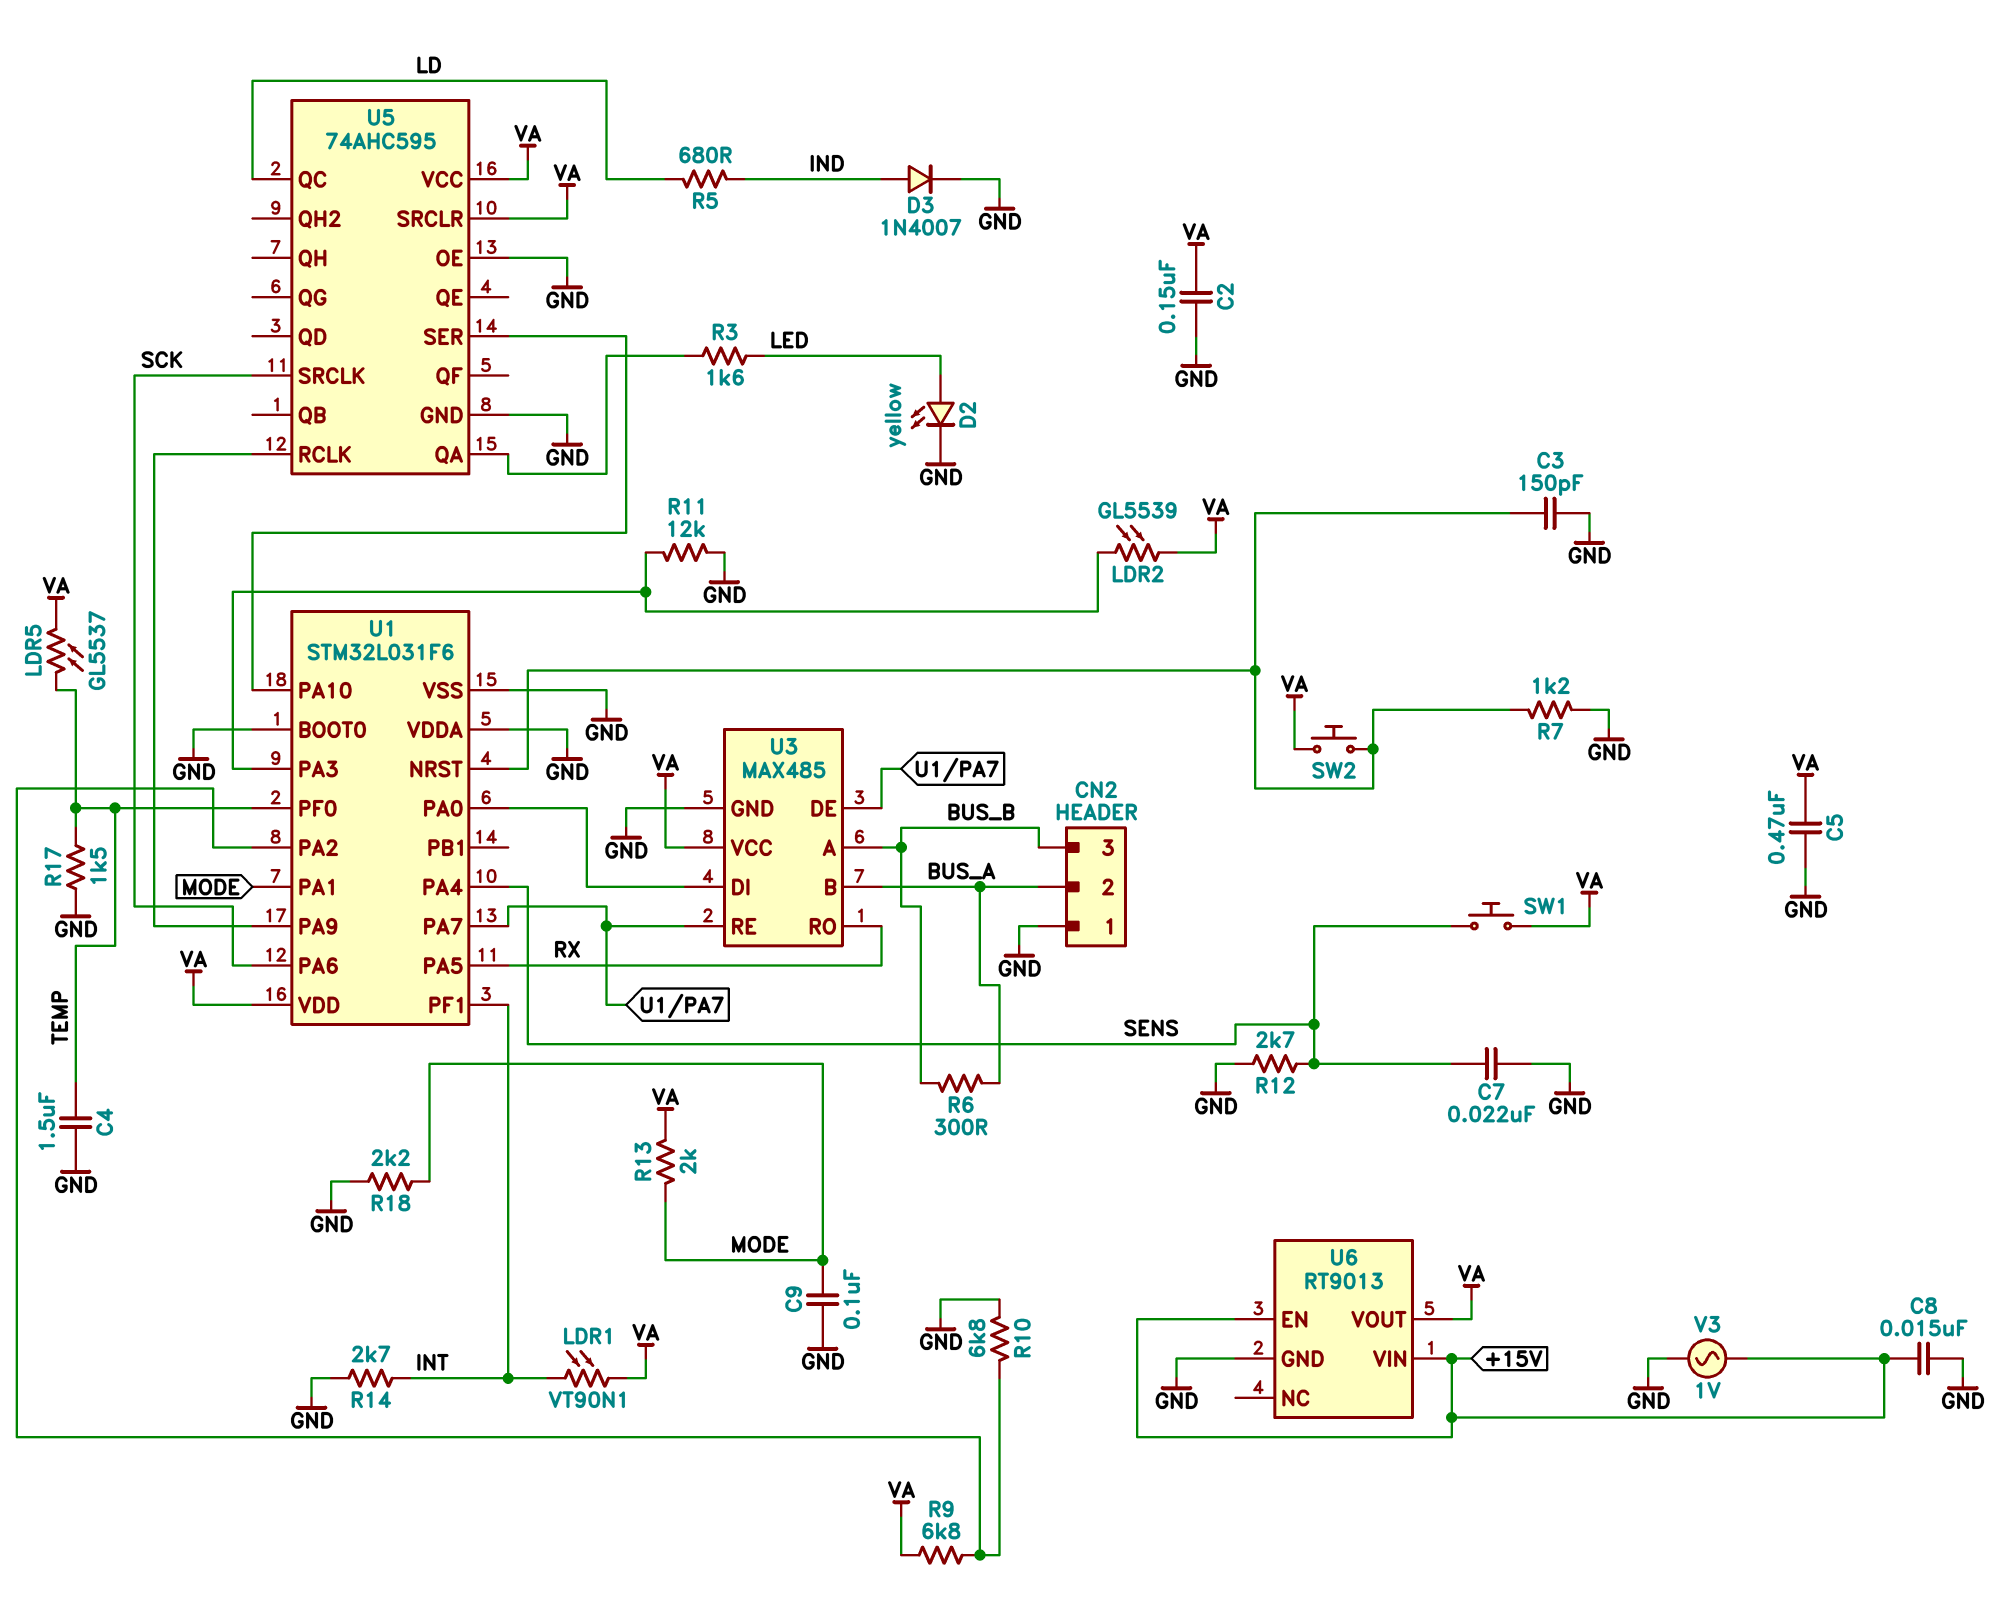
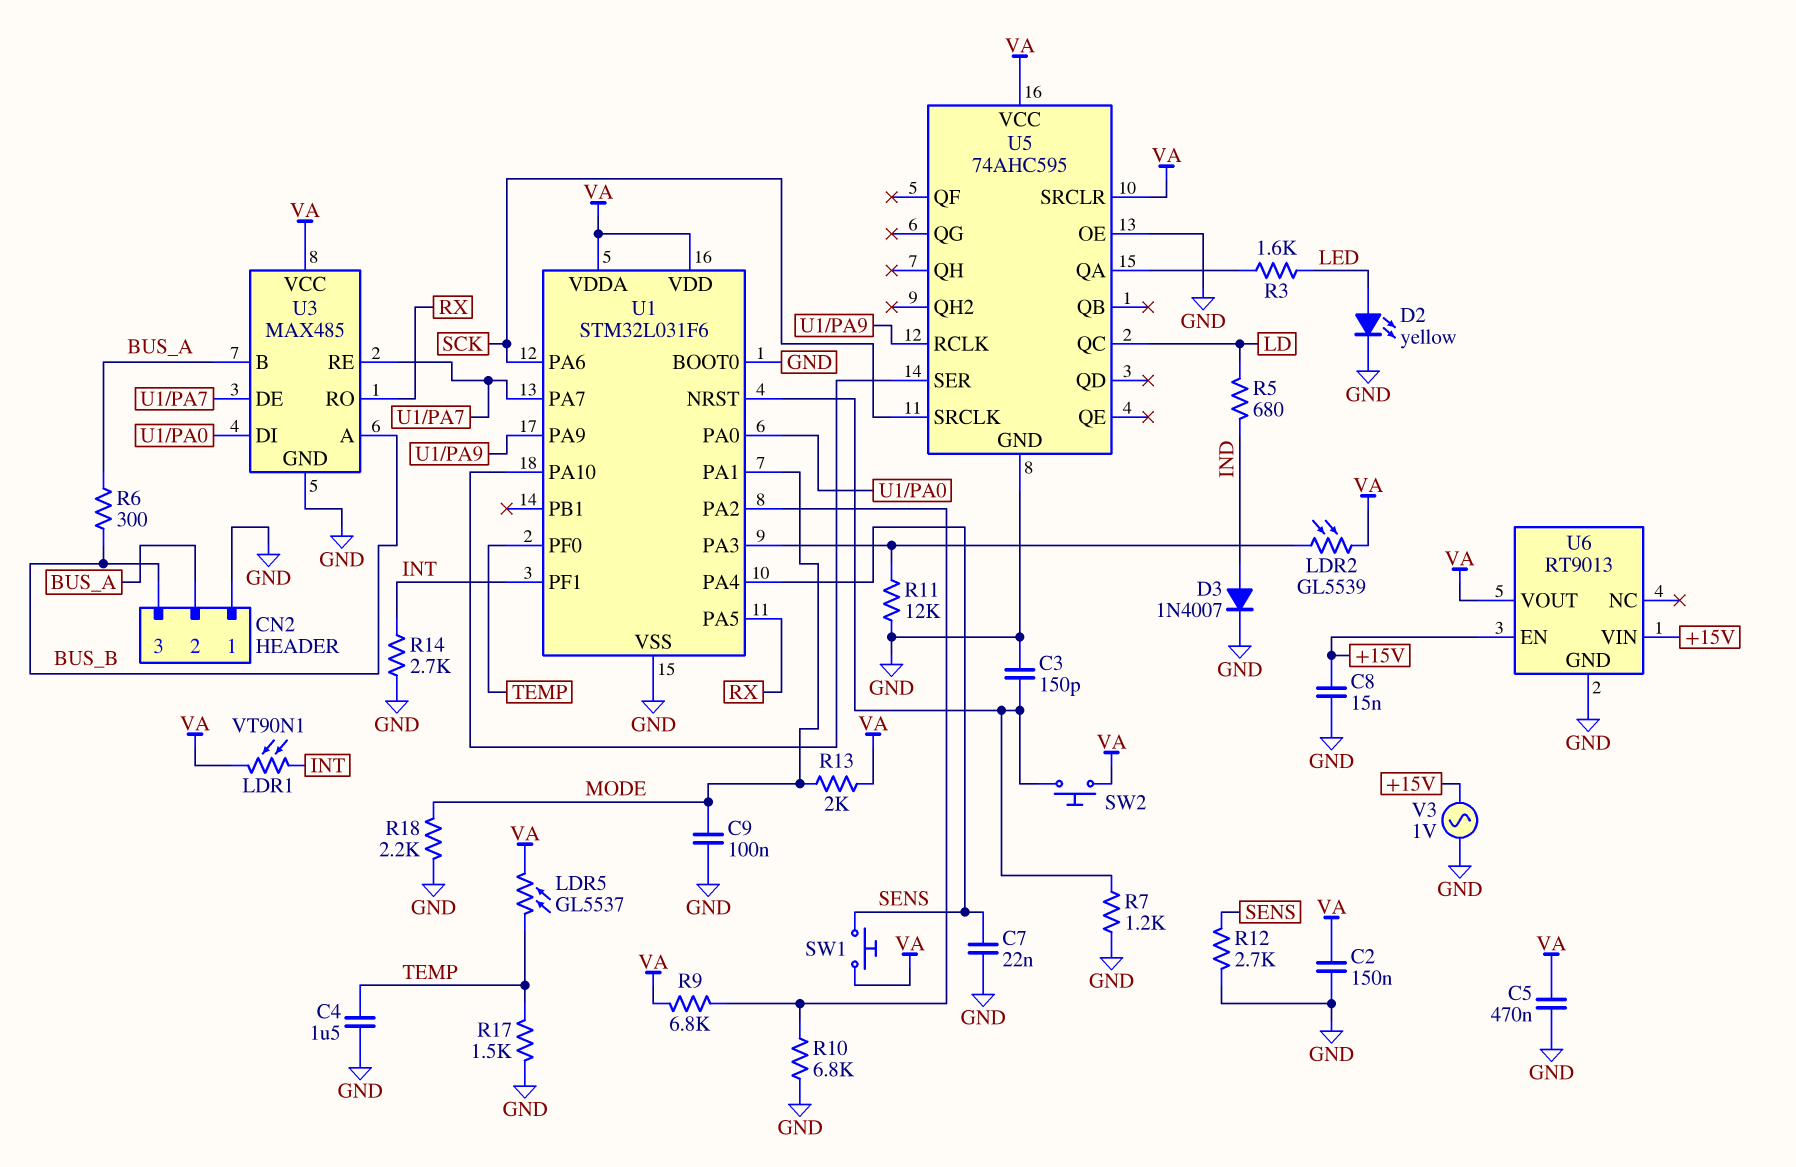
U1 pin VDDA: GND -> VA

